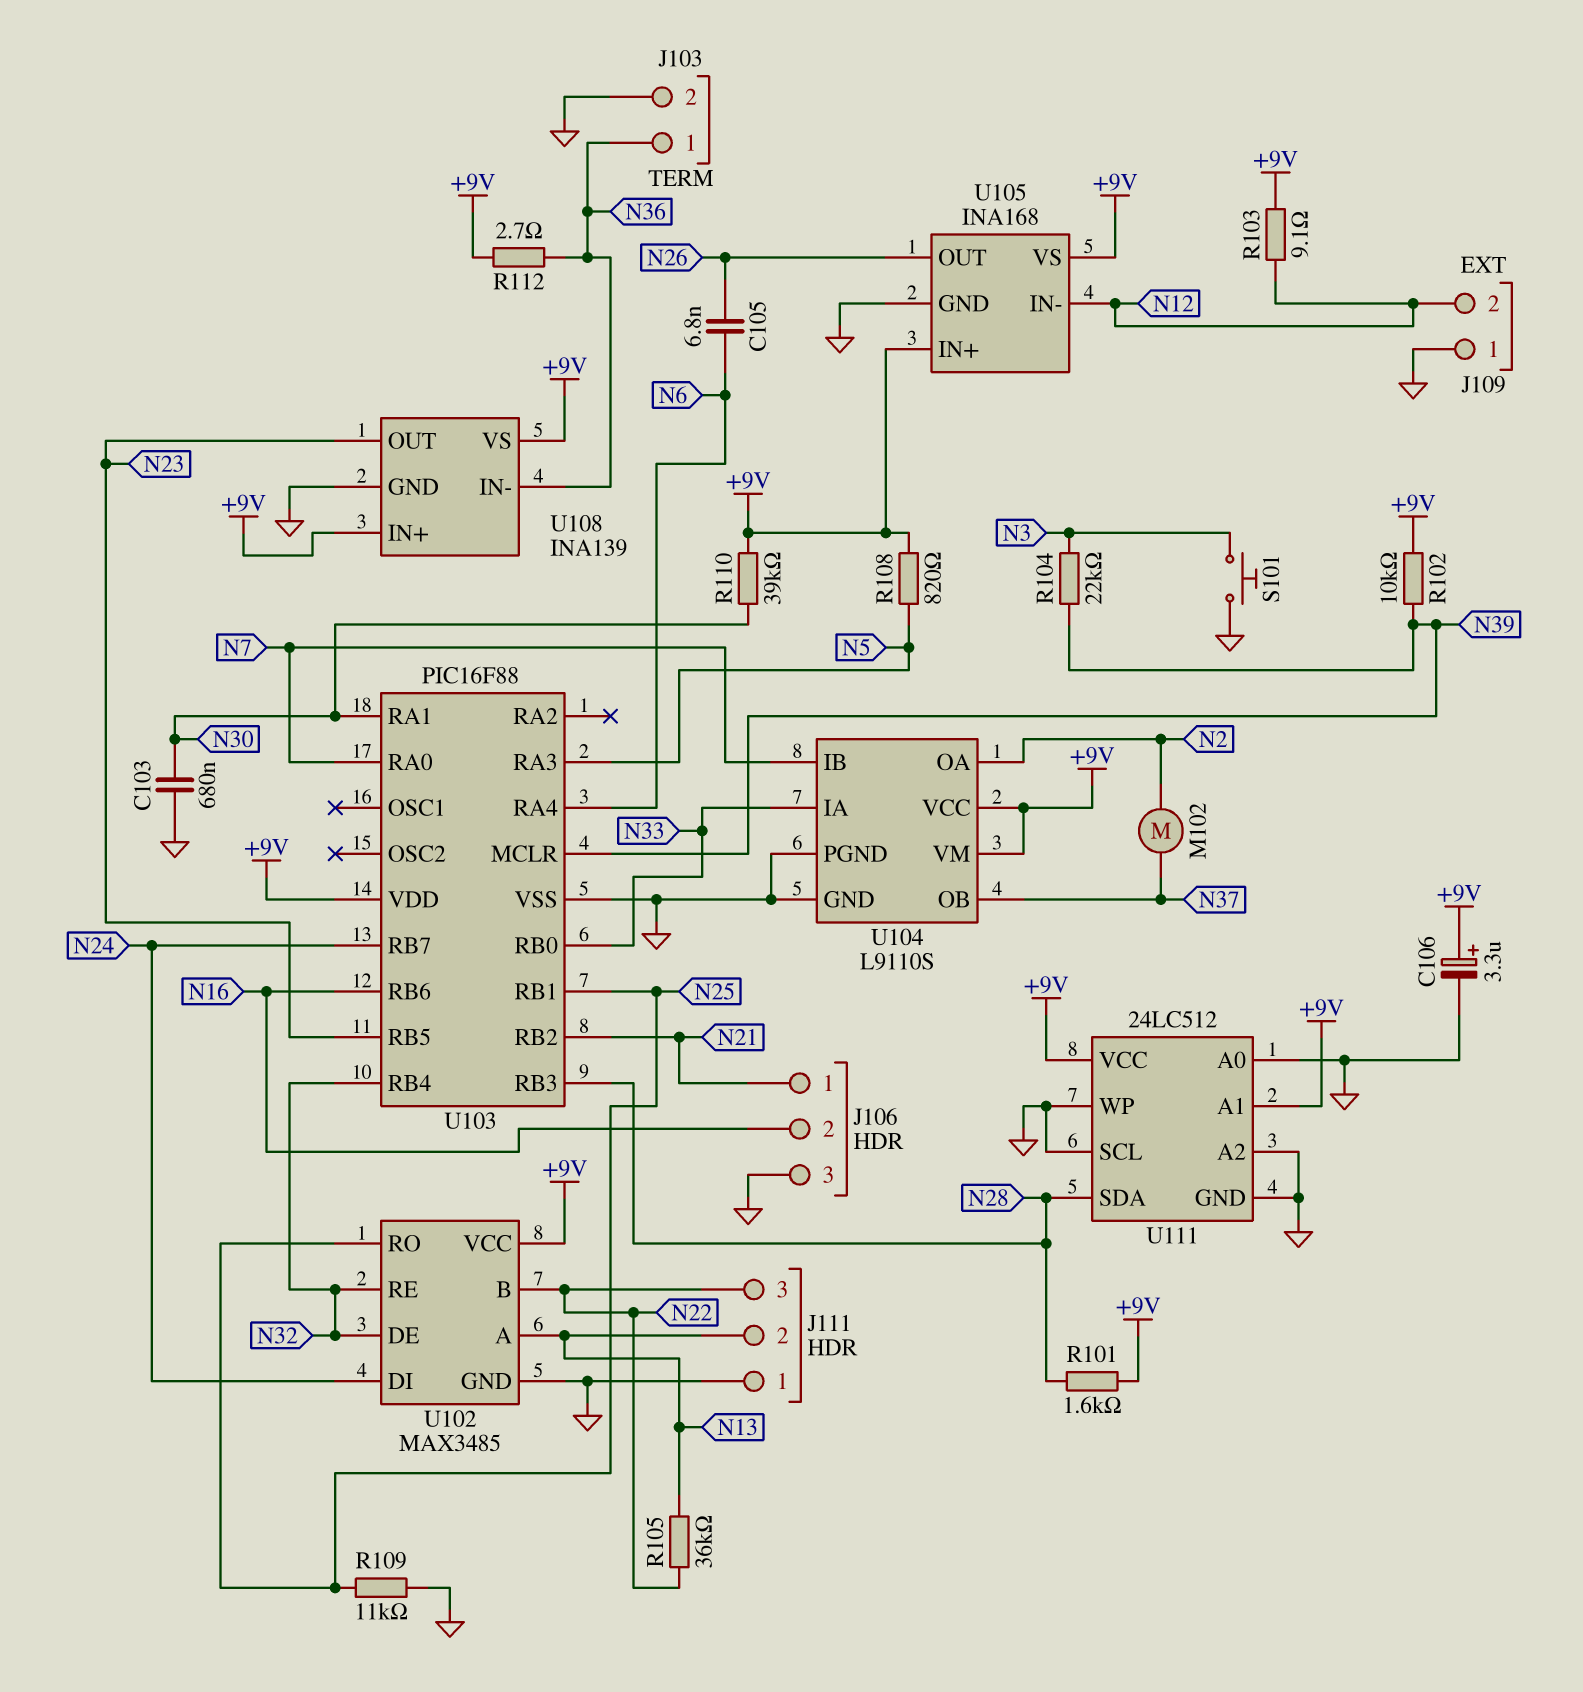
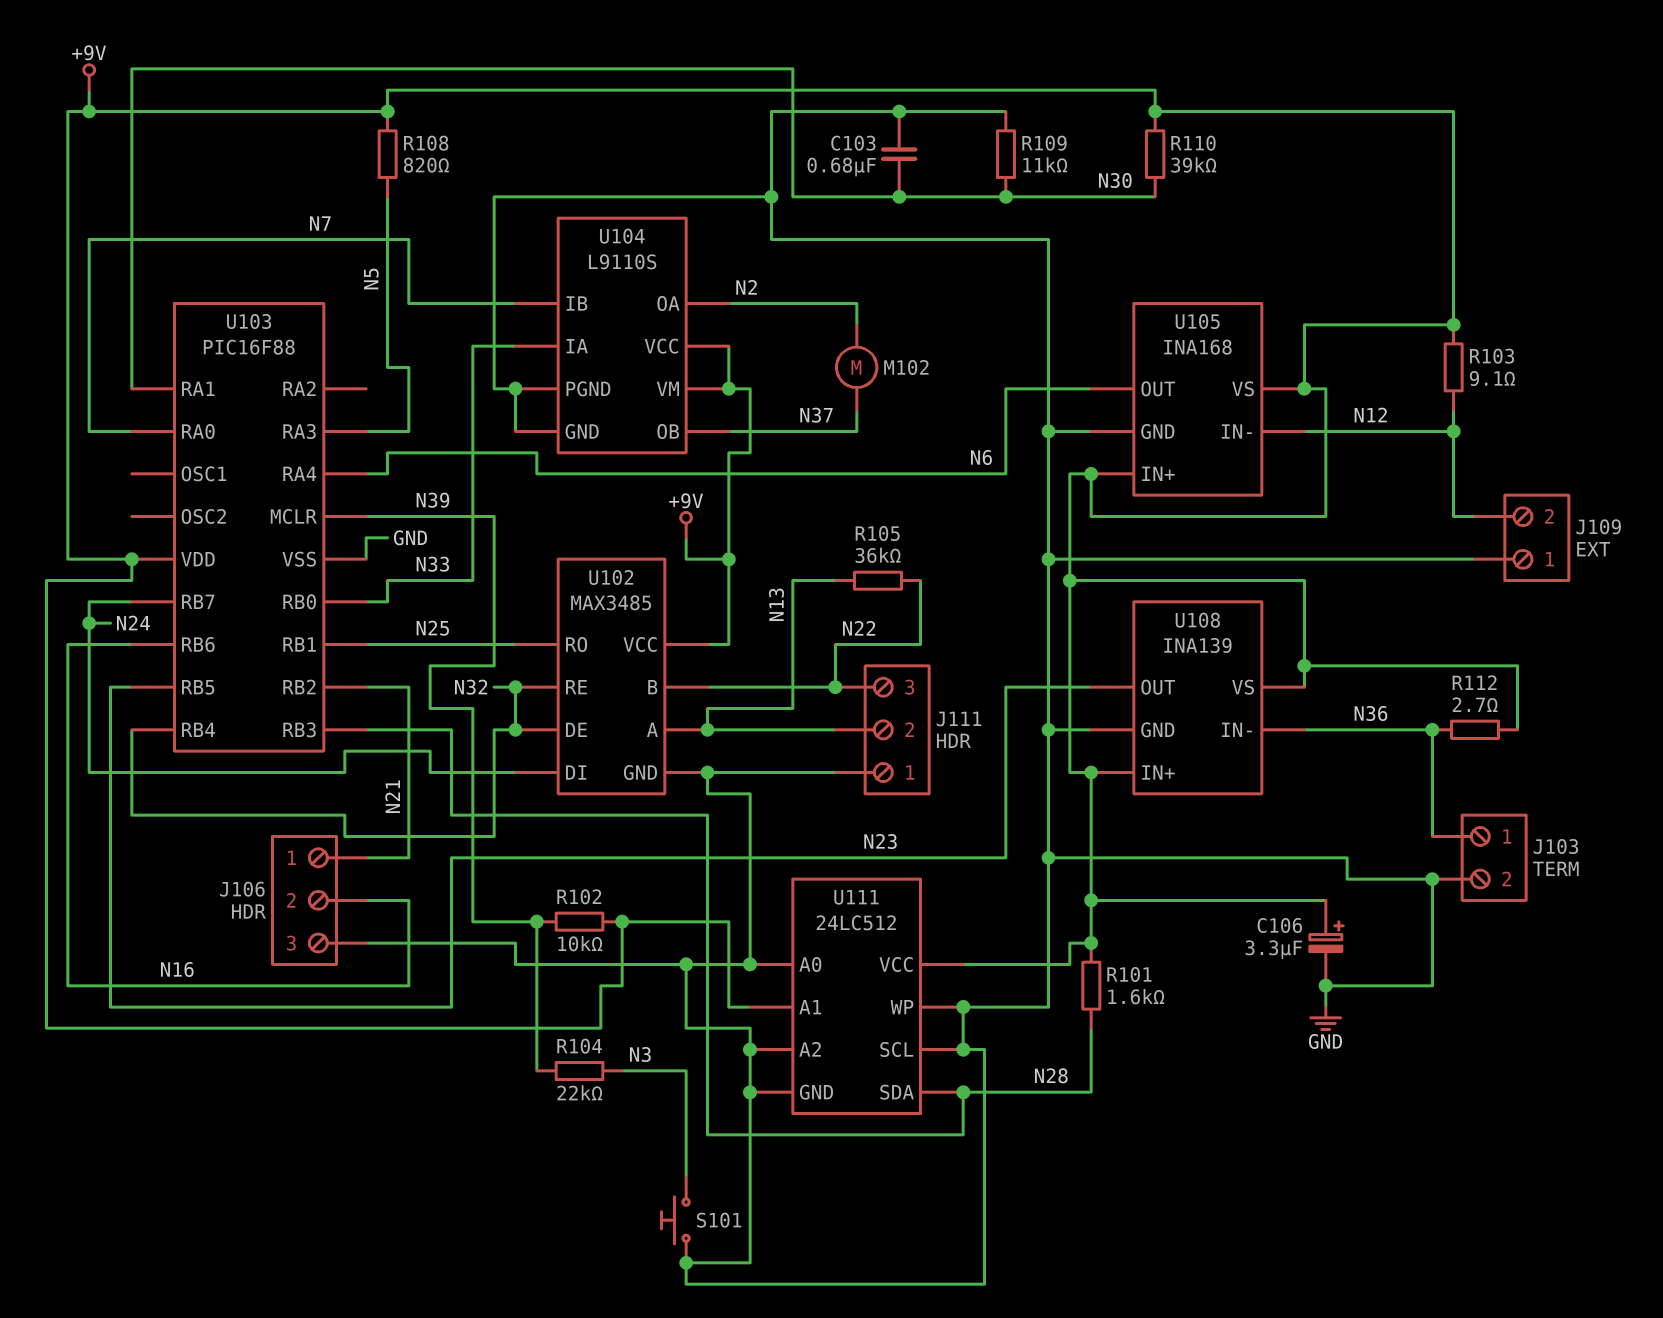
C105: 6.8nF (N6, N26) -> none
R109: 11k (GND, N25) -> 11k (GND, N30)
U105 pin OUT: N26 -> N6

